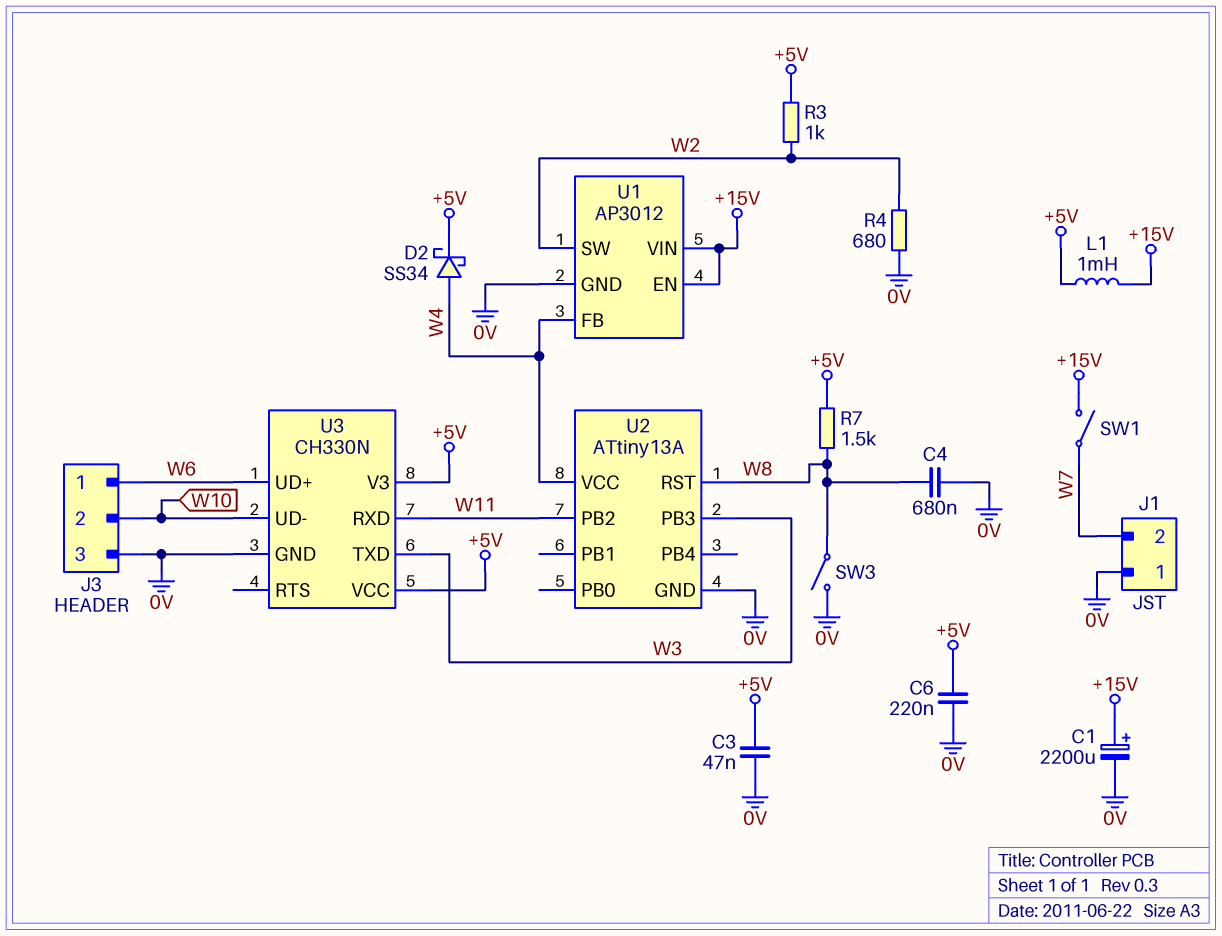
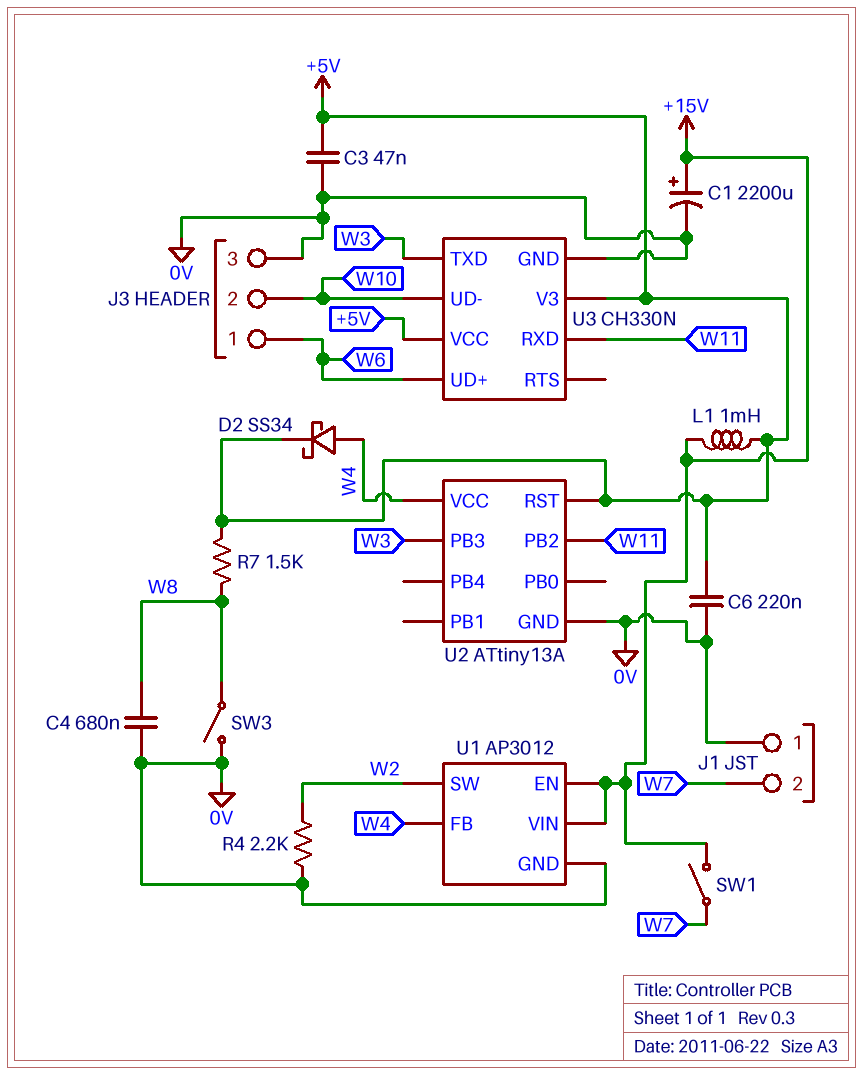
R3: 1k (+5V, W2) -> none
R4: 680 (0V, W2) -> 2.2k (0V, W2)
U2 pin RST: W8 -> +5V

